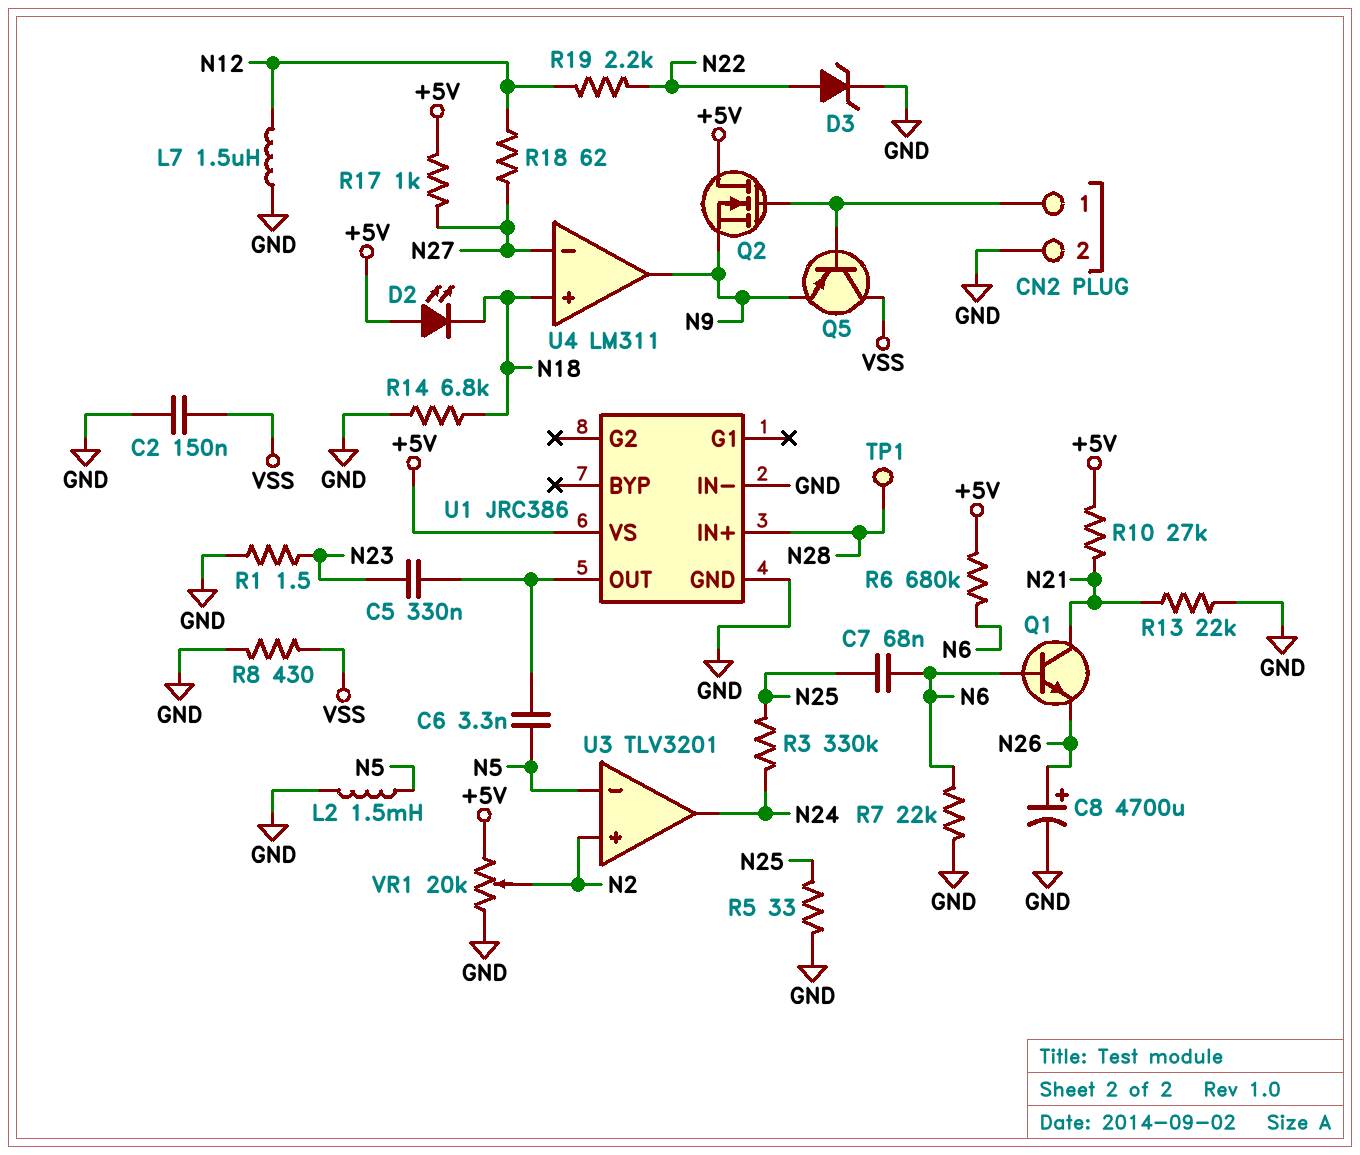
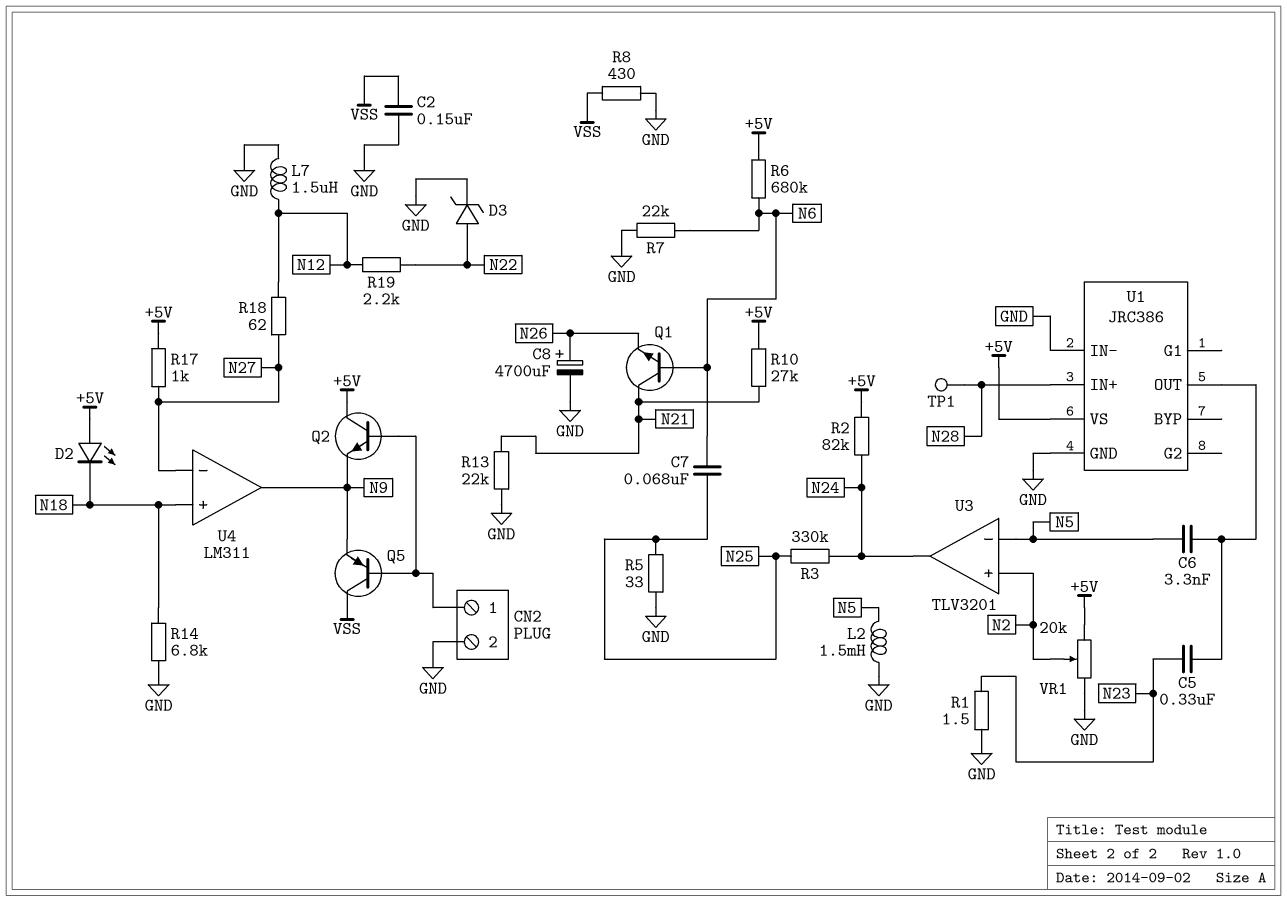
Q2: NMOS (G CN2/1, D +5V, S N9) -> NPN (B CN2/1, C +5V, E N9)
R2: none -> 82k (+5V, N24)

